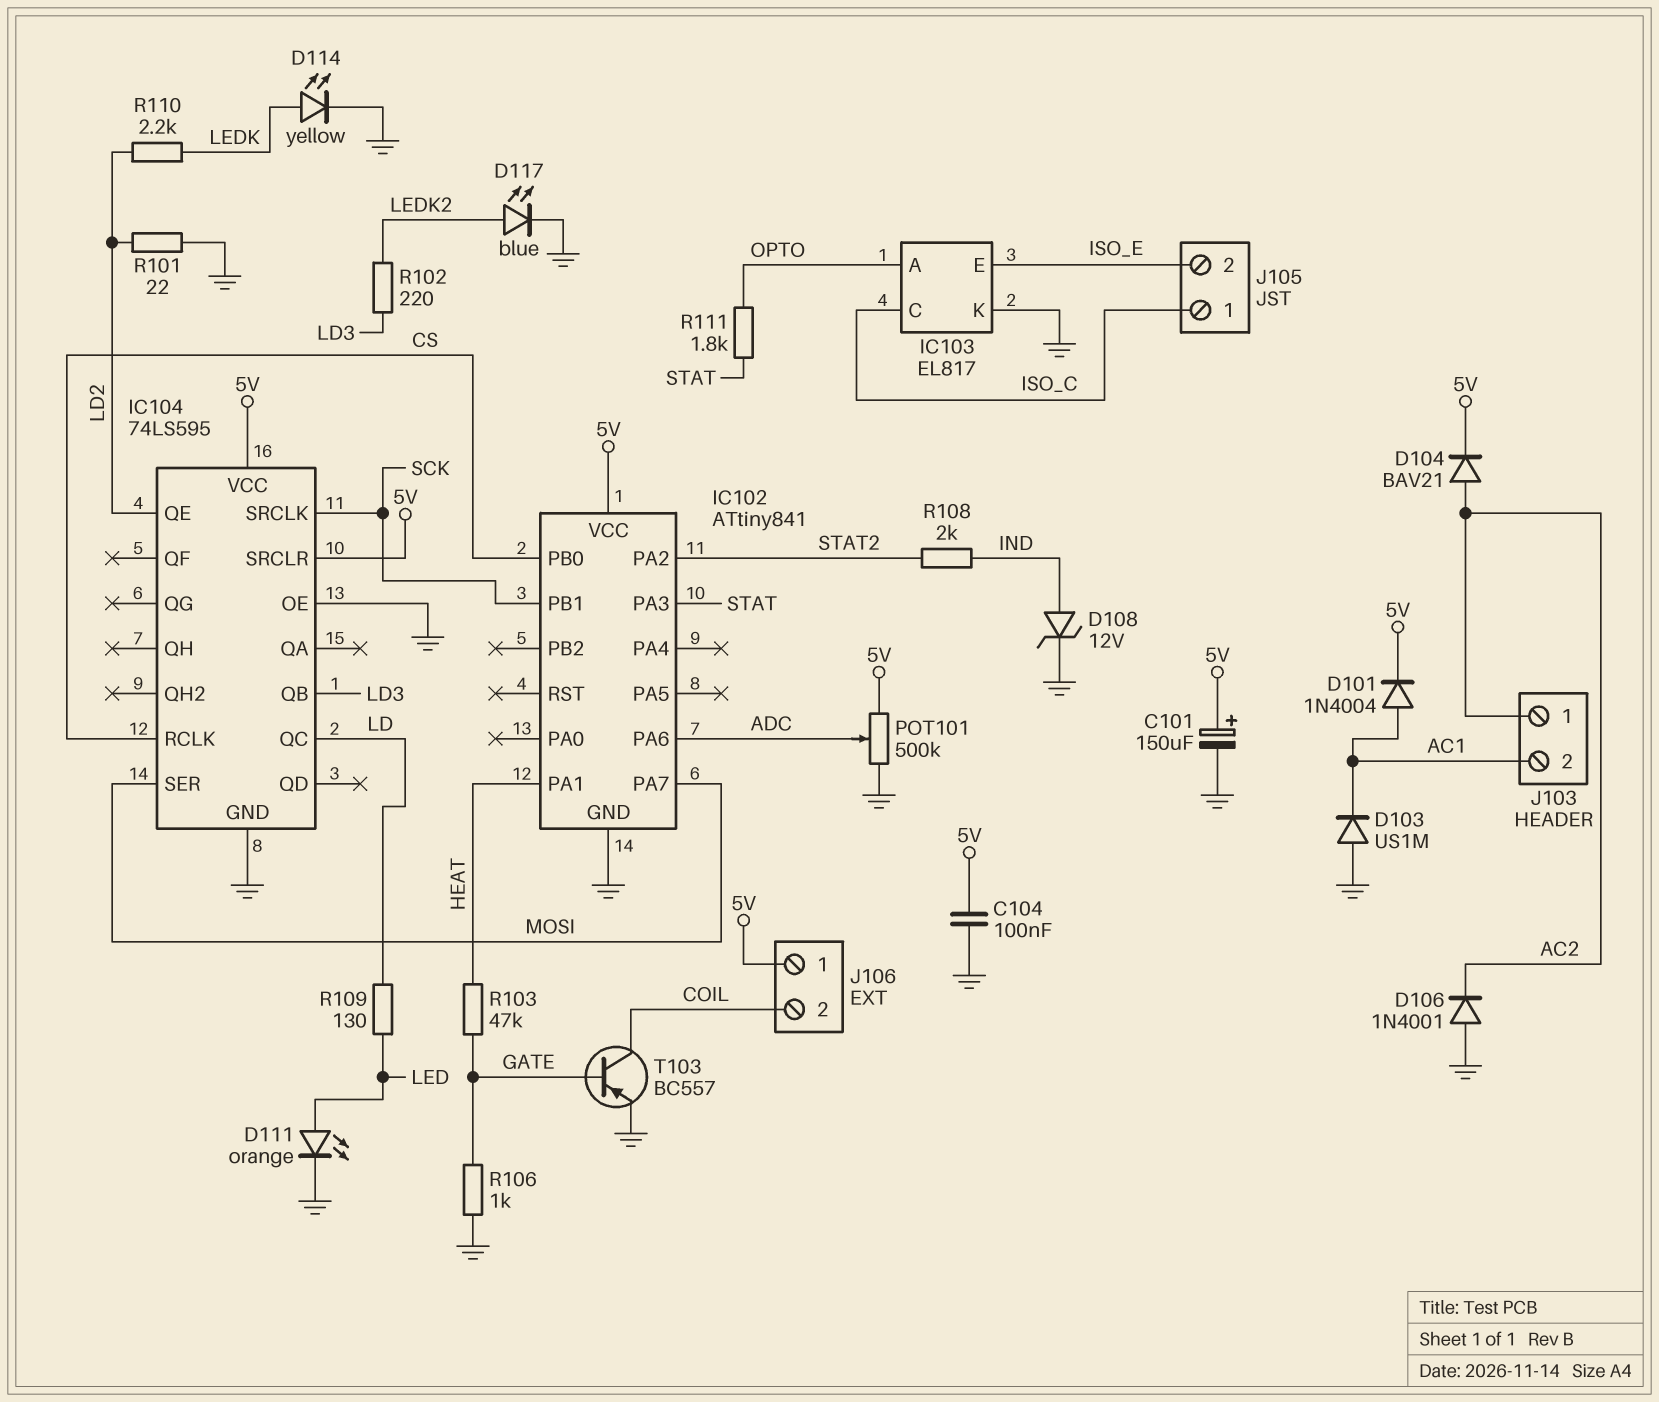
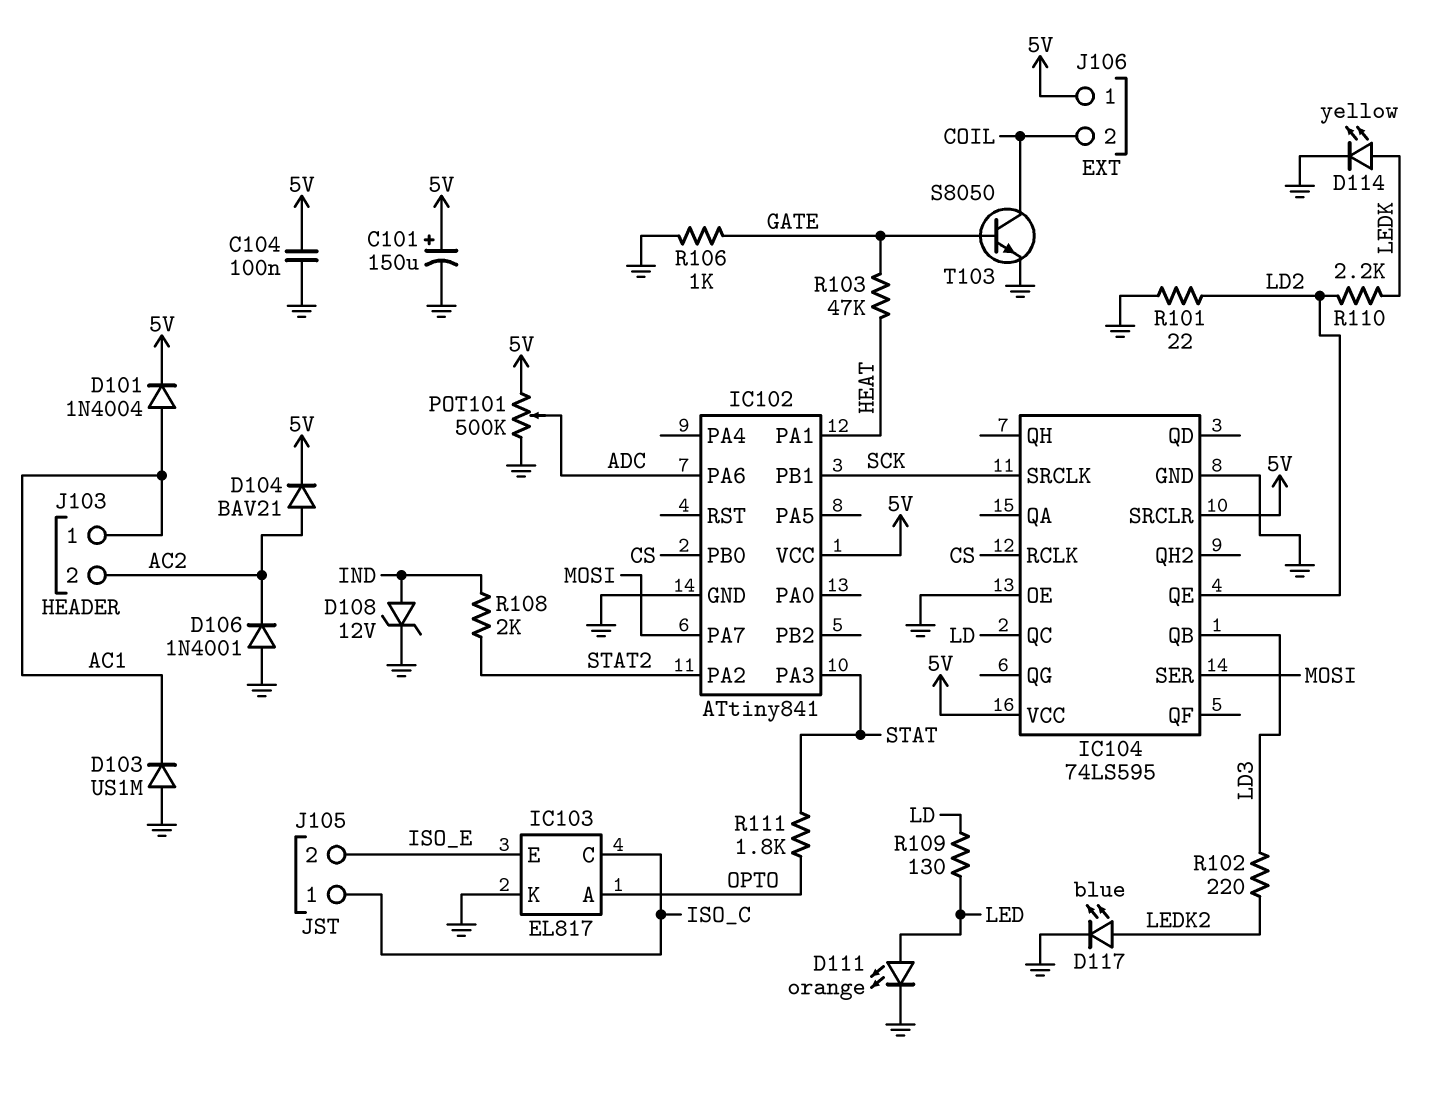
J103 pin 1: AC2 -> AC1
J103 pin 2: AC1 -> AC2
T103: PNP BC557 (B GATE, C COIL, E GND) -> NPN S8050 (B GATE, C COIL, E GND)

